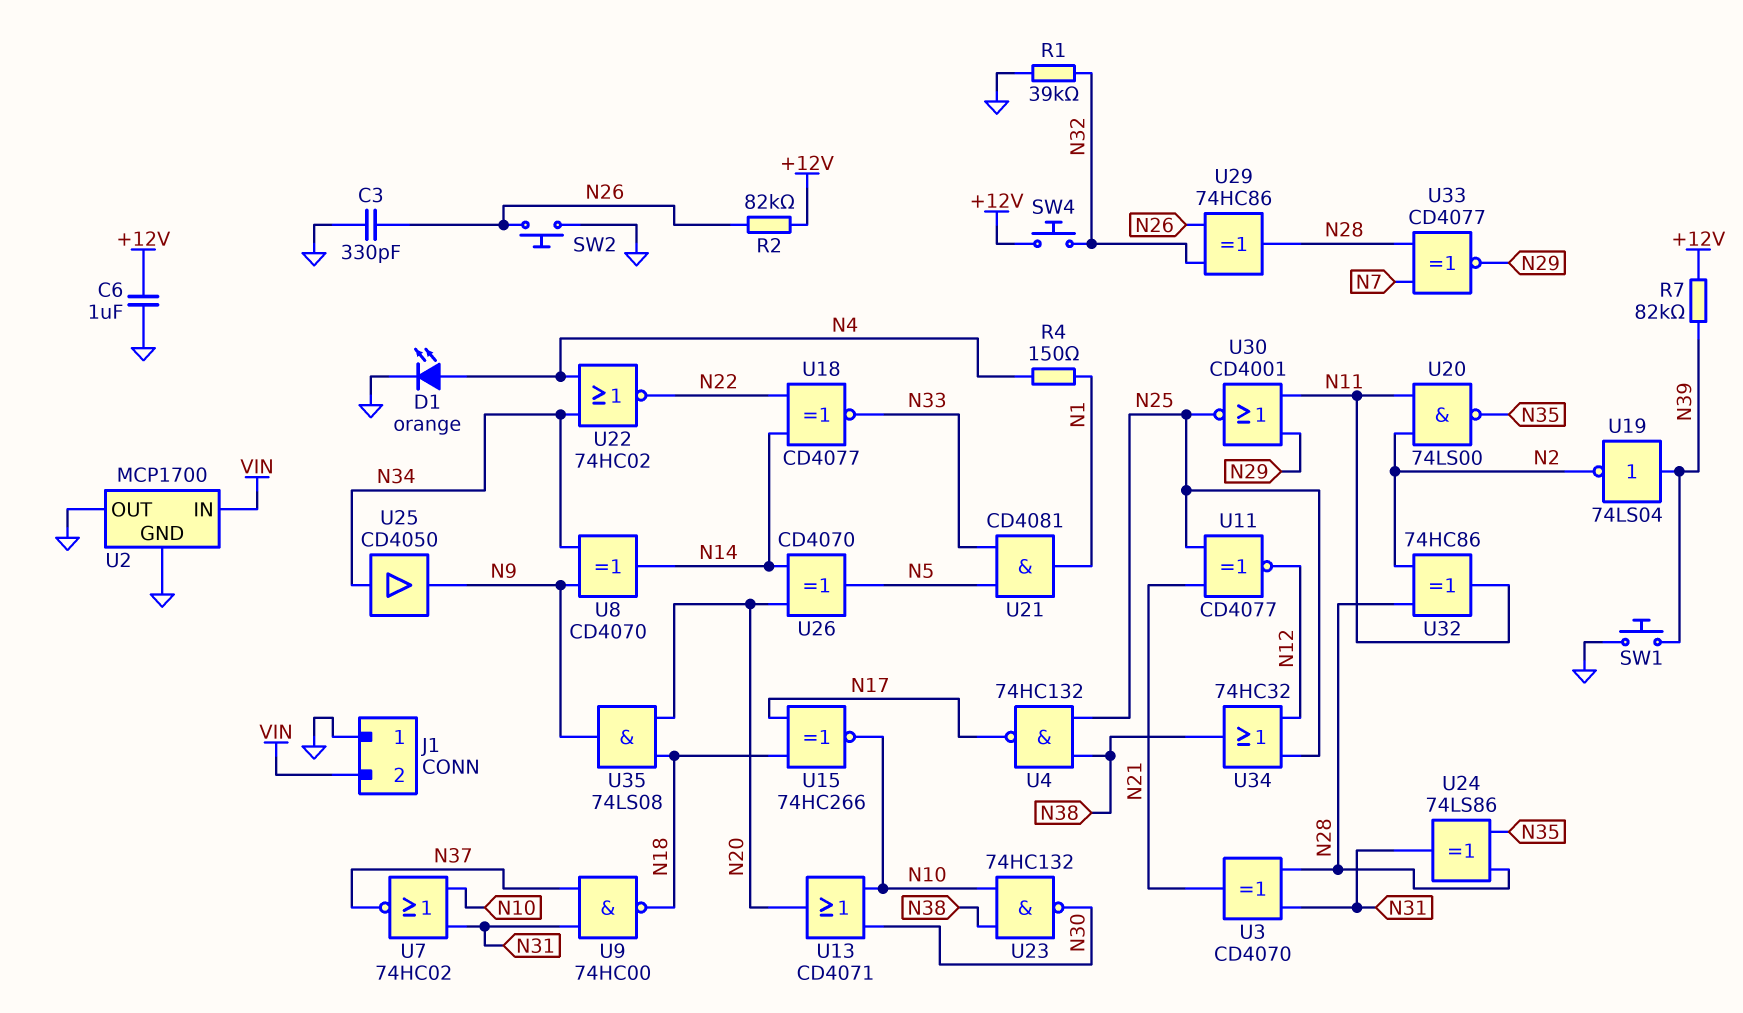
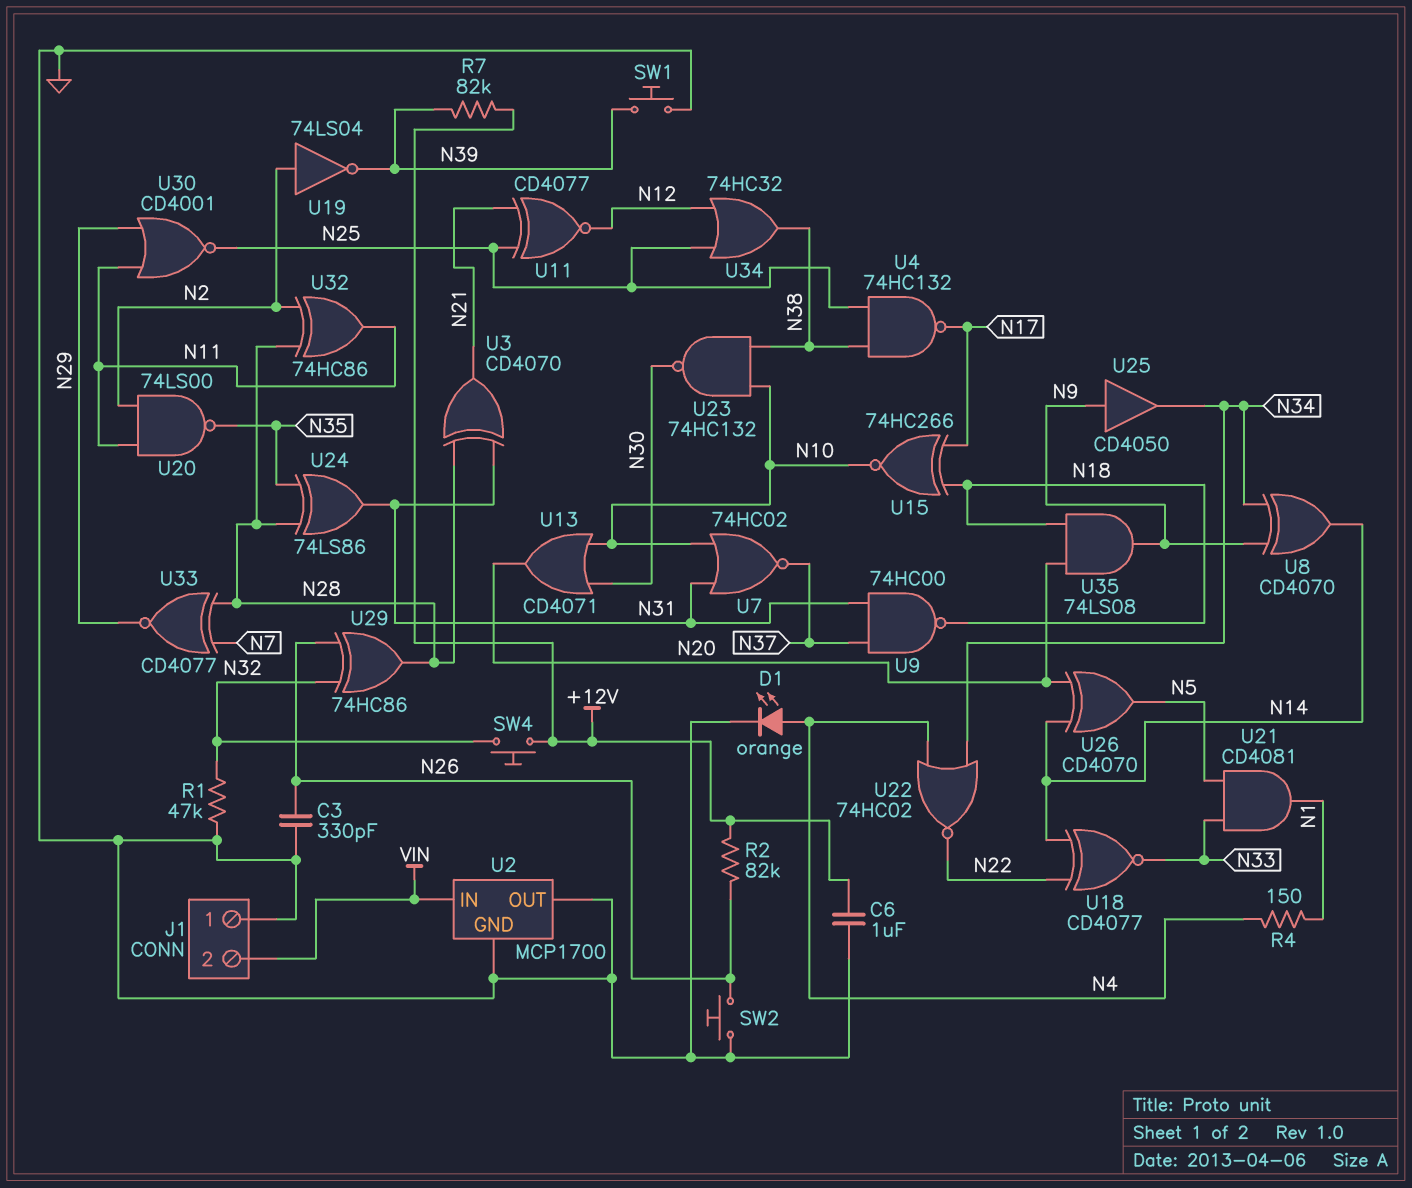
R1: 39k (GND, N32) -> 47k (GND, N32)
U19: NOT 74LS04 (in N39, out N2) -> NOT 74LS04 (in N2, out N39)
U25: buffer CD4050 (in N34, out N9) -> buffer CD4050 (in N9, out N34)

